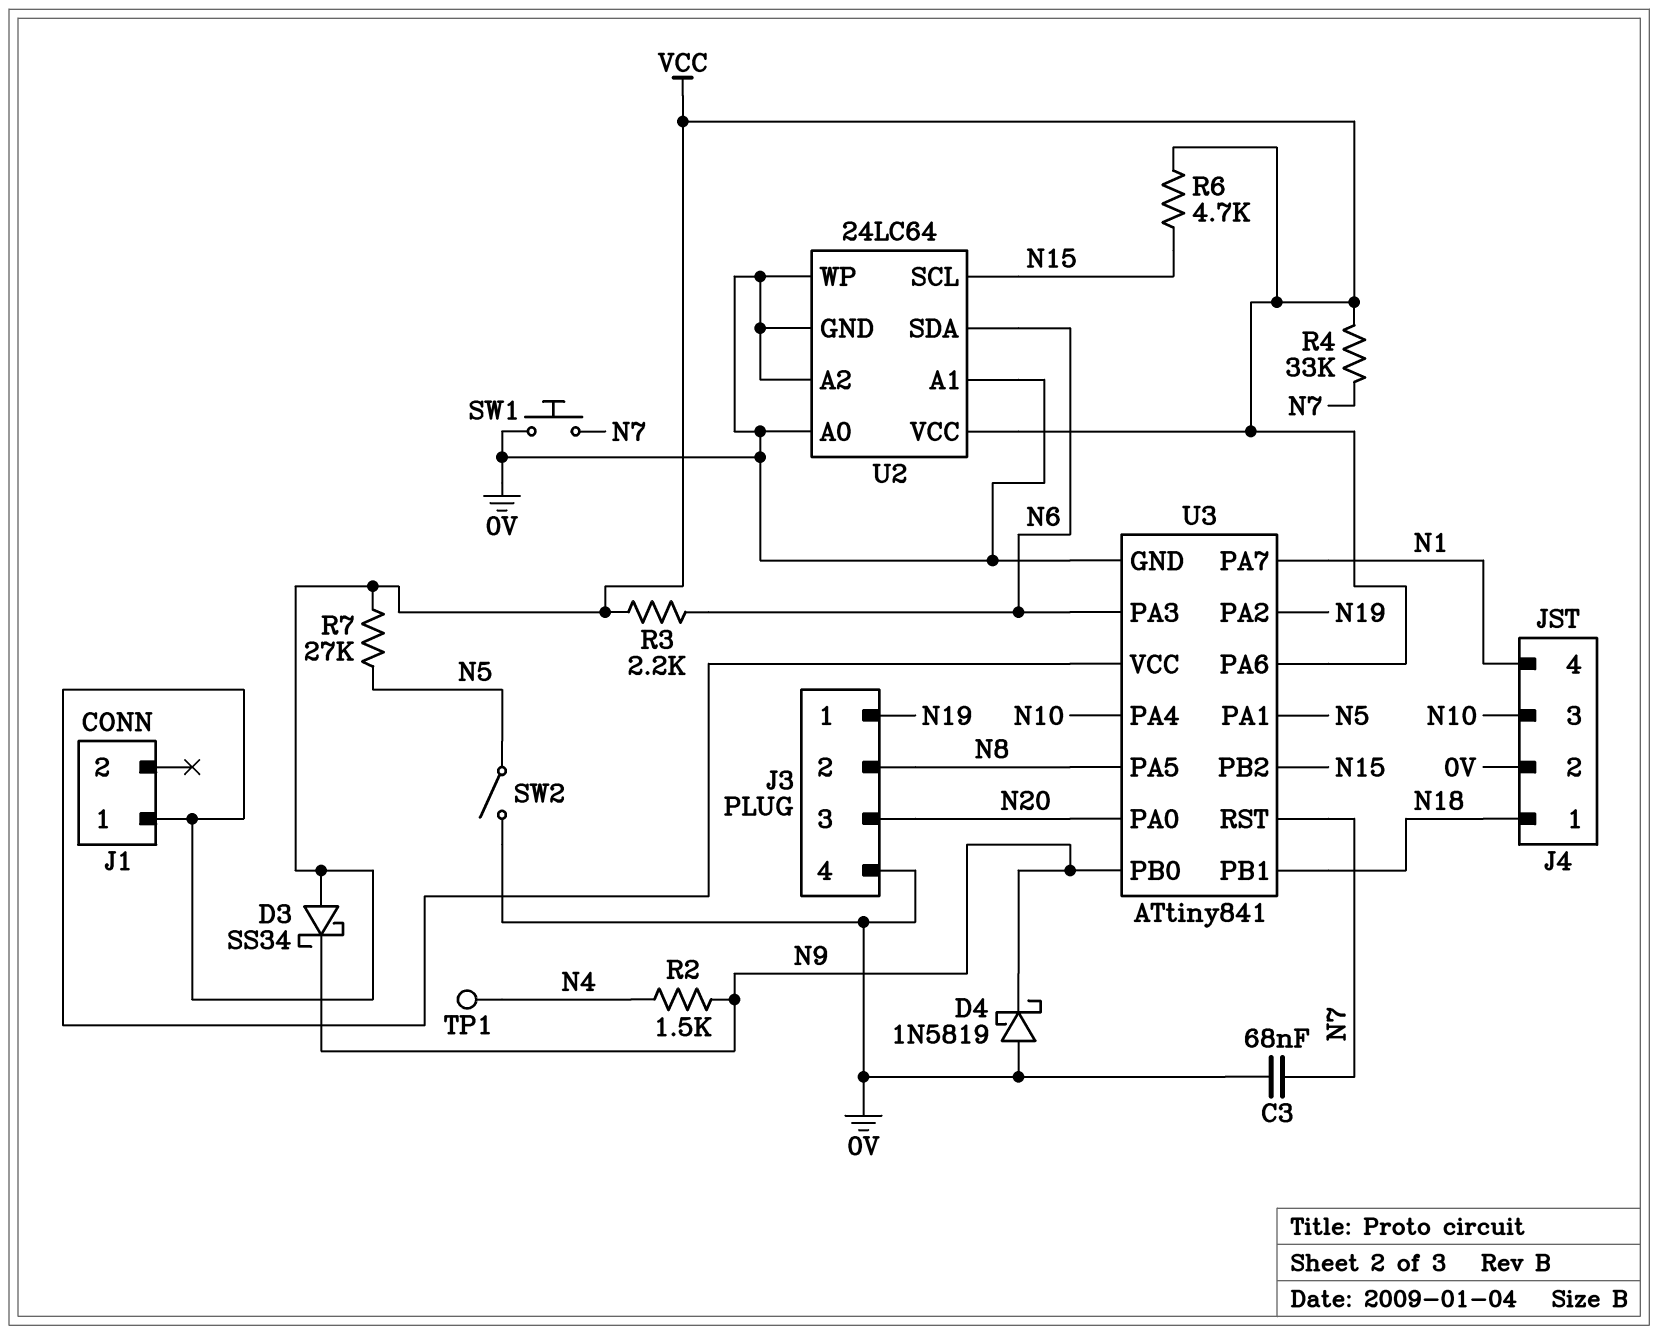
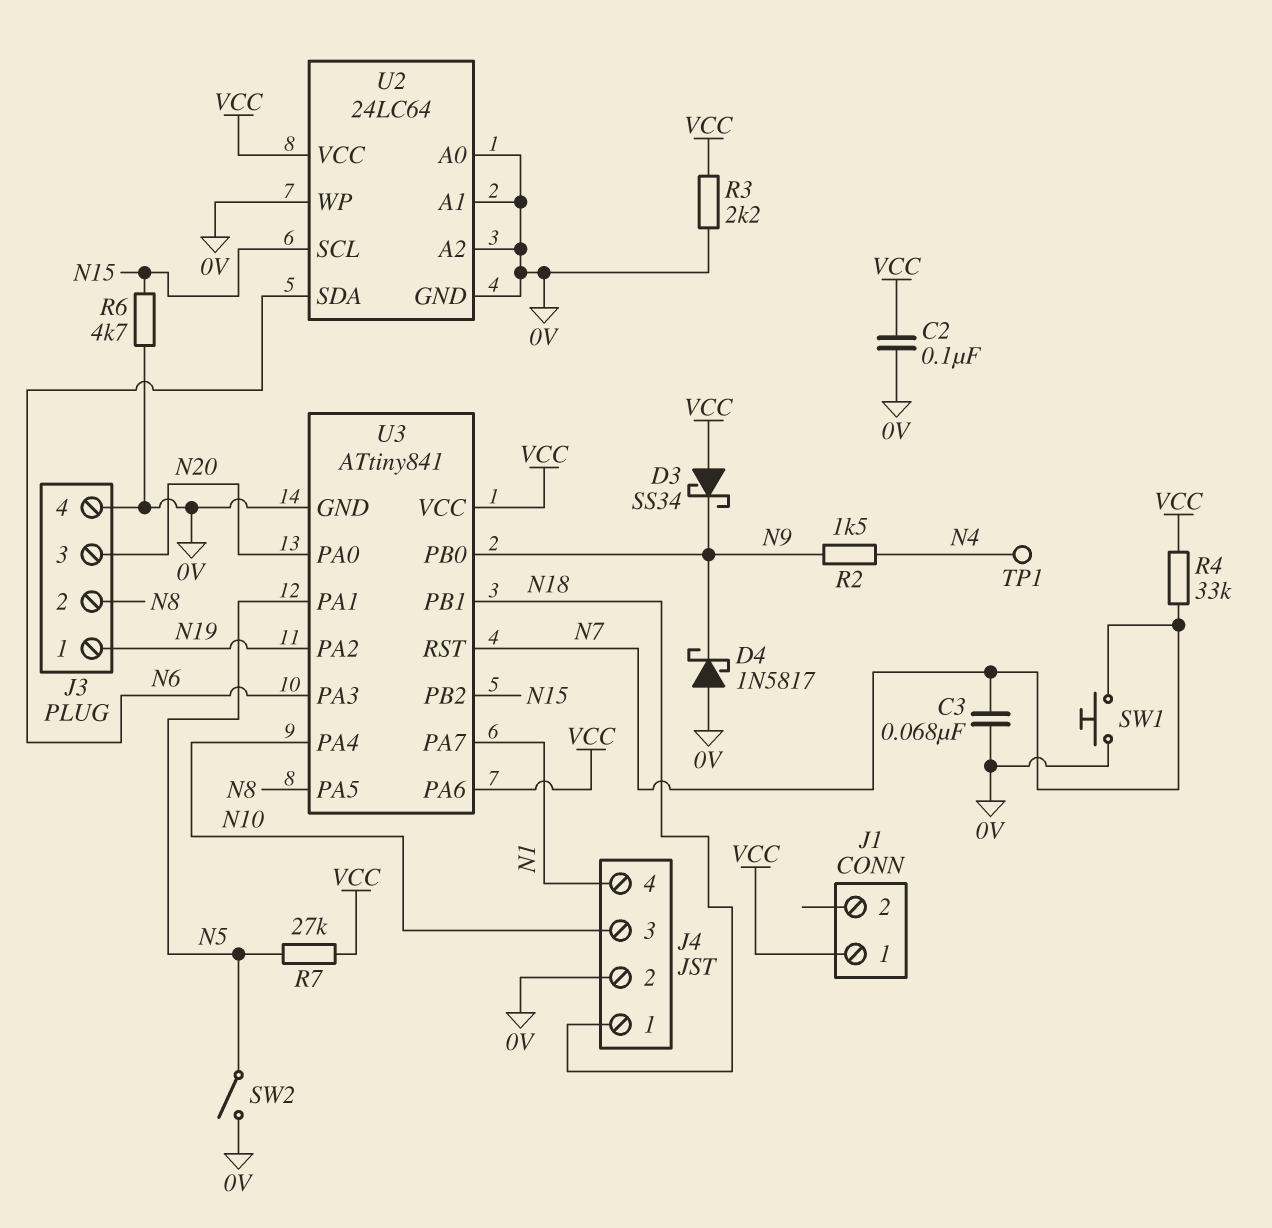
C2: none -> 100nF (0V, VCC)
D4: schottky 1N5819 (A 0V, K N9) -> schottky 1N5817 (A 0V, K N9)
R3: 2.2k (N6, VCC) -> 2.2k (0V, VCC)
R6: 4.7k (N15, VCC) -> 4.7k (0V, N15)

